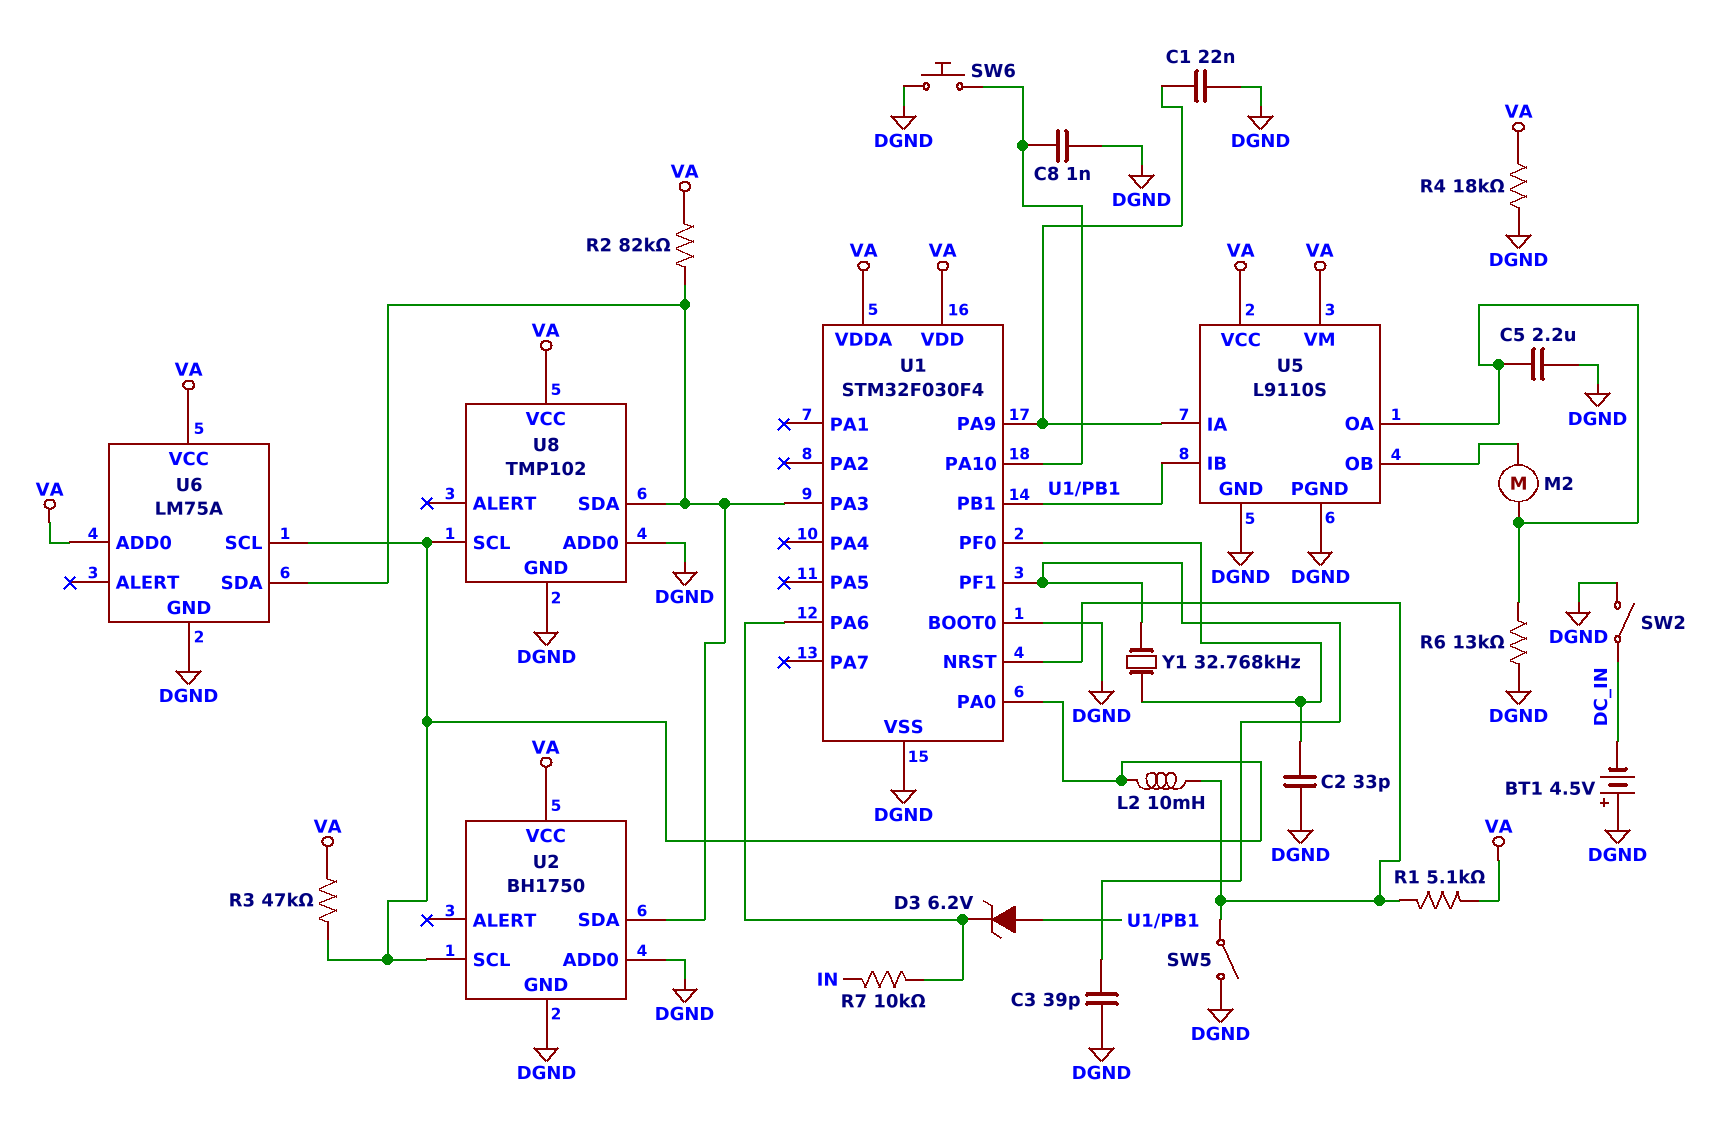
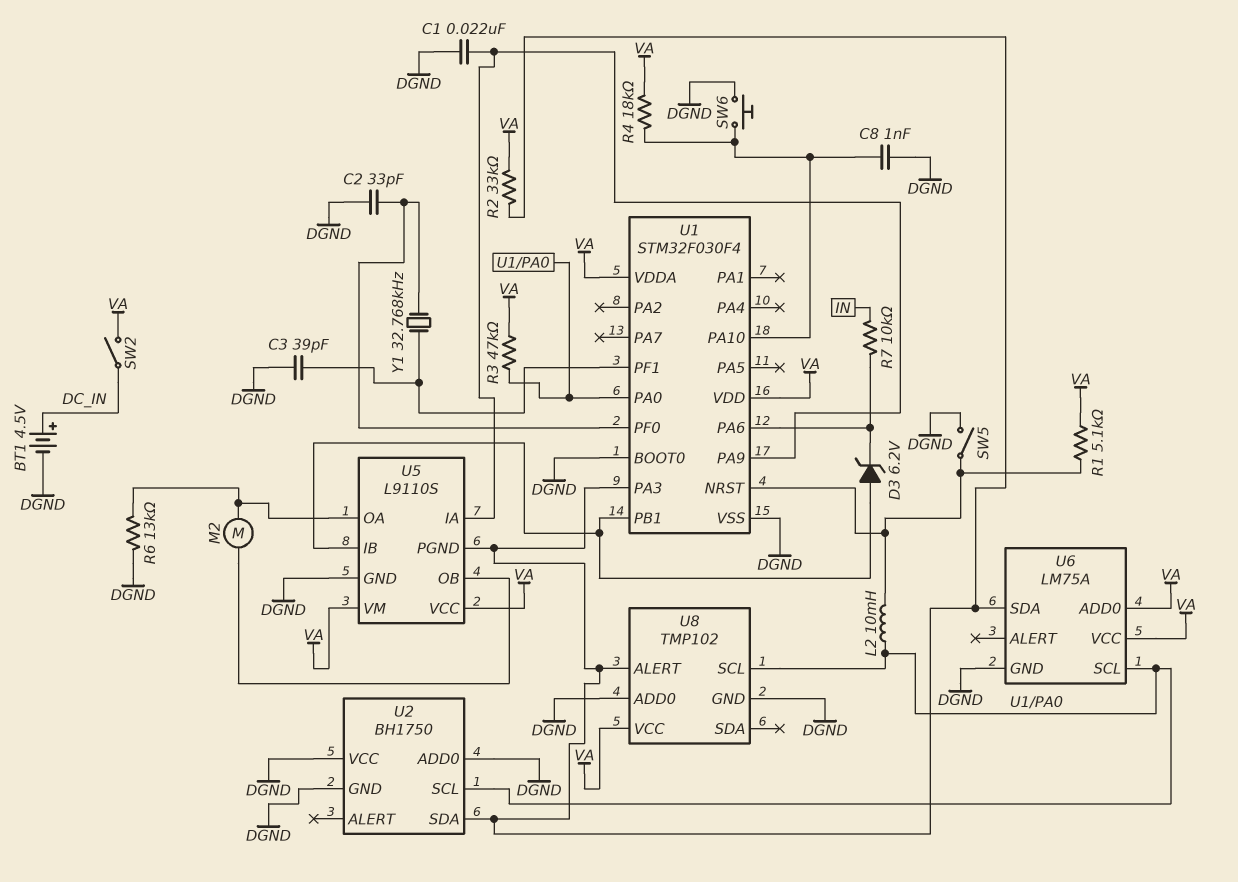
BT1: 4.5V (plus DGND, minus DC_IN) -> 4.5V (plus DC_IN, minus DGND)
C5: 2.2uF (DGND, U5/OA) -> none
R2: 82k (U1/PA3, VA) -> 33k (U1/PA3, VA)
R4: 18k (DGND, VA) -> 18k (U1/PA10, VA)
SW2: switch (DC_IN, DGND) -> switch (DC_IN, VA)
U2 pin VCC: VA -> DGND
U5 pin PGND: DGND -> U1/PA3
U8 pin ALERT: none -> U1/PA3
U8 pin SDA: U1/PA3 -> none

